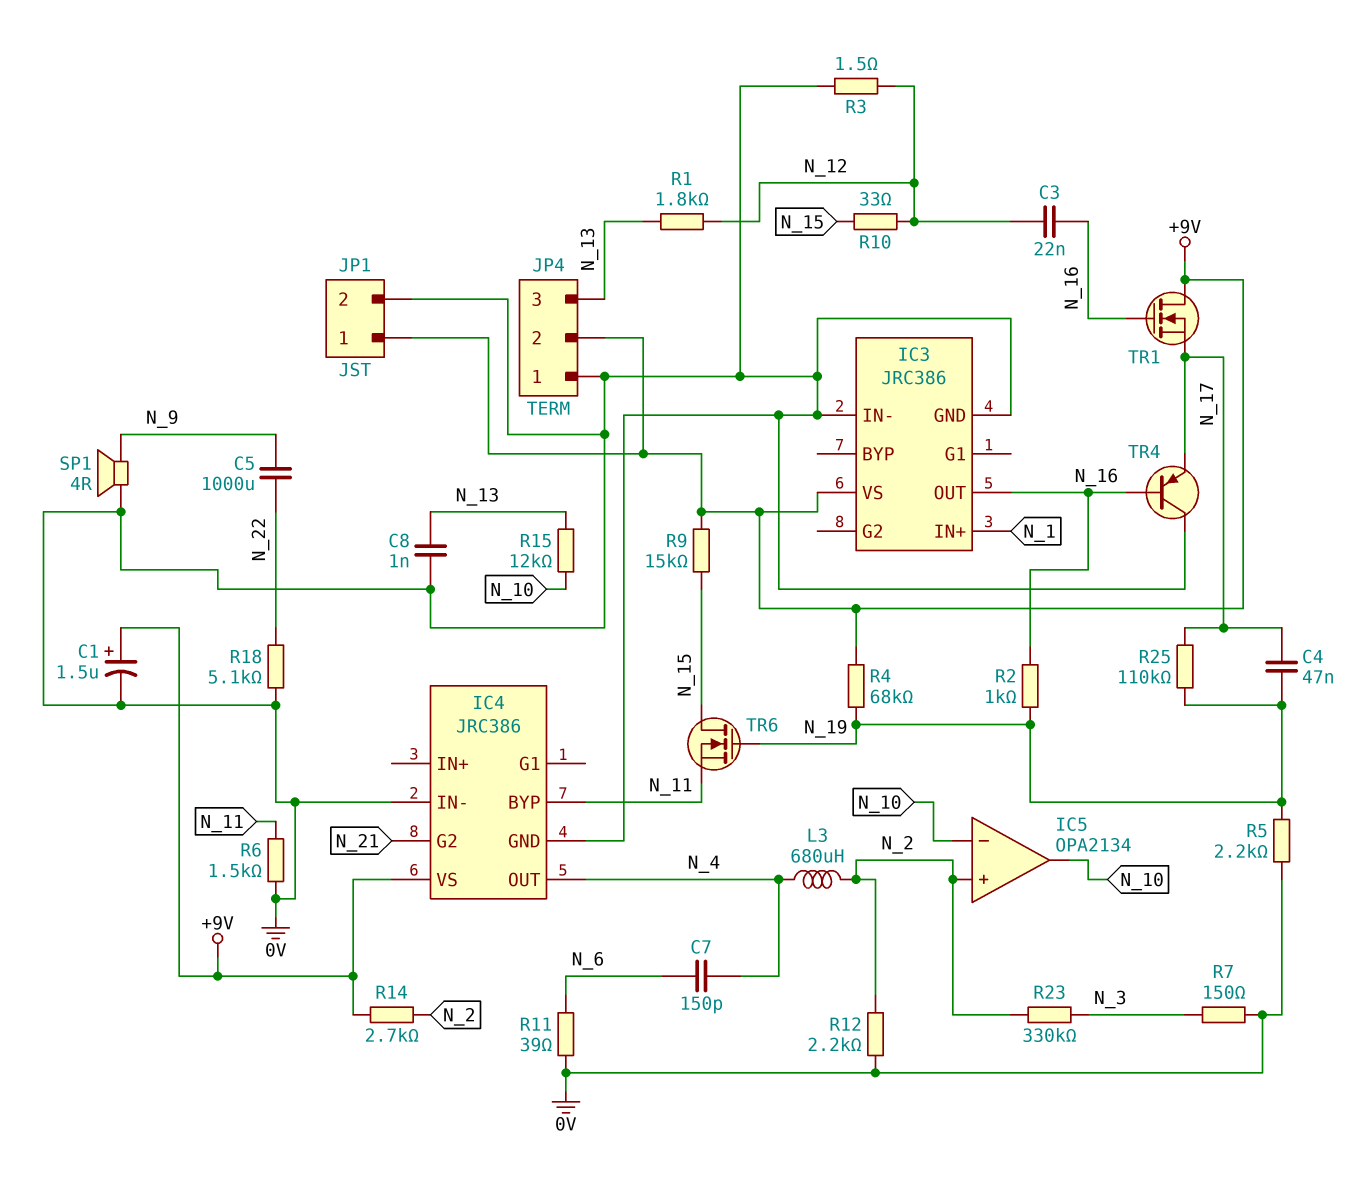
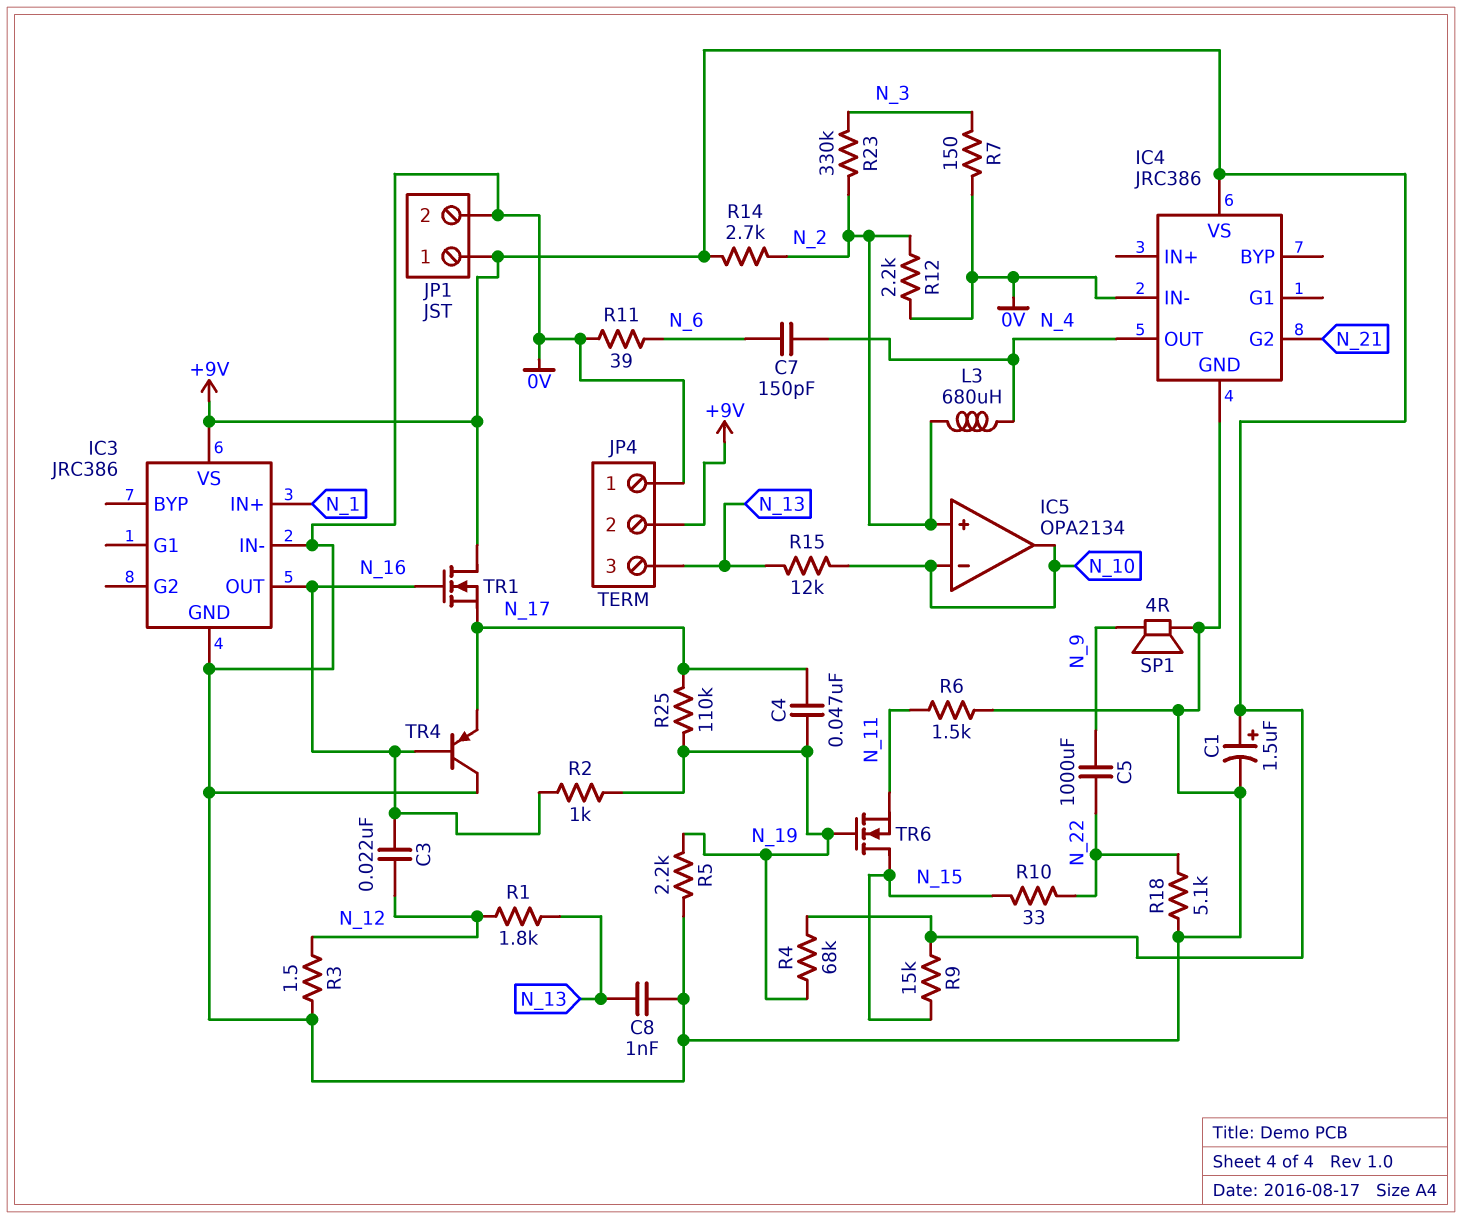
IC4 pin BYP: N_11 -> none
R10: 33 (N_12, N_15) -> 33 (N_15, N_22)

